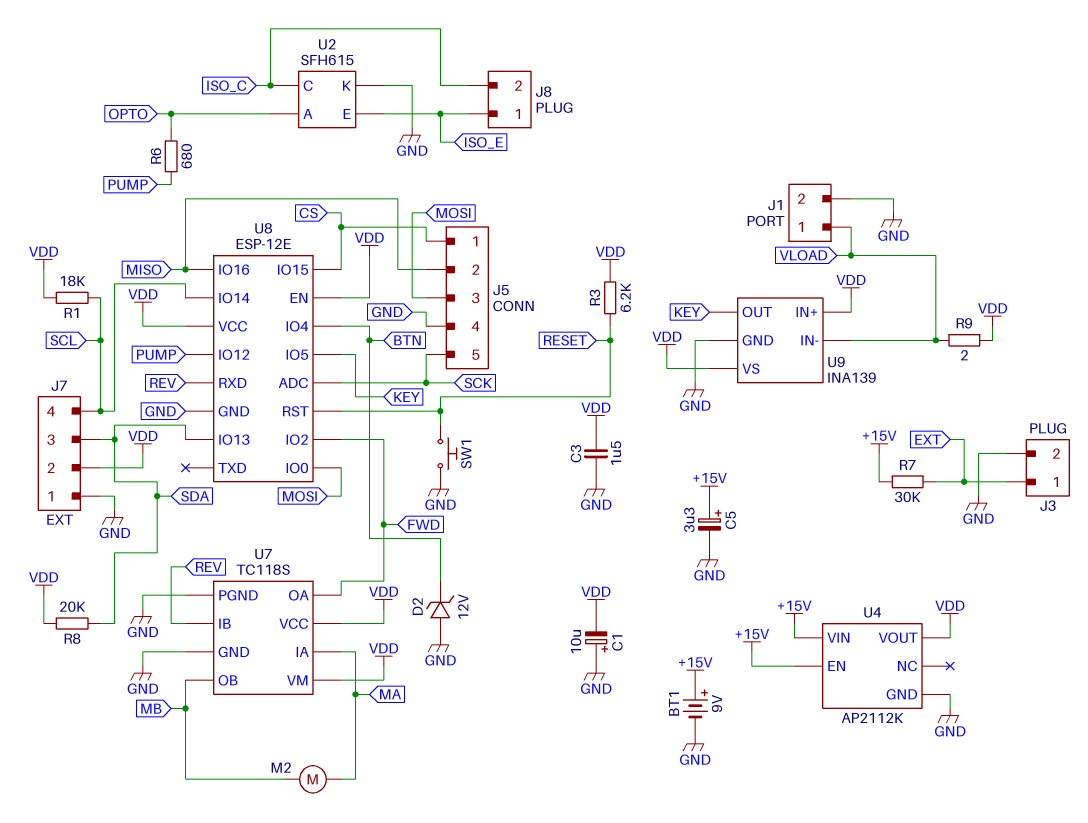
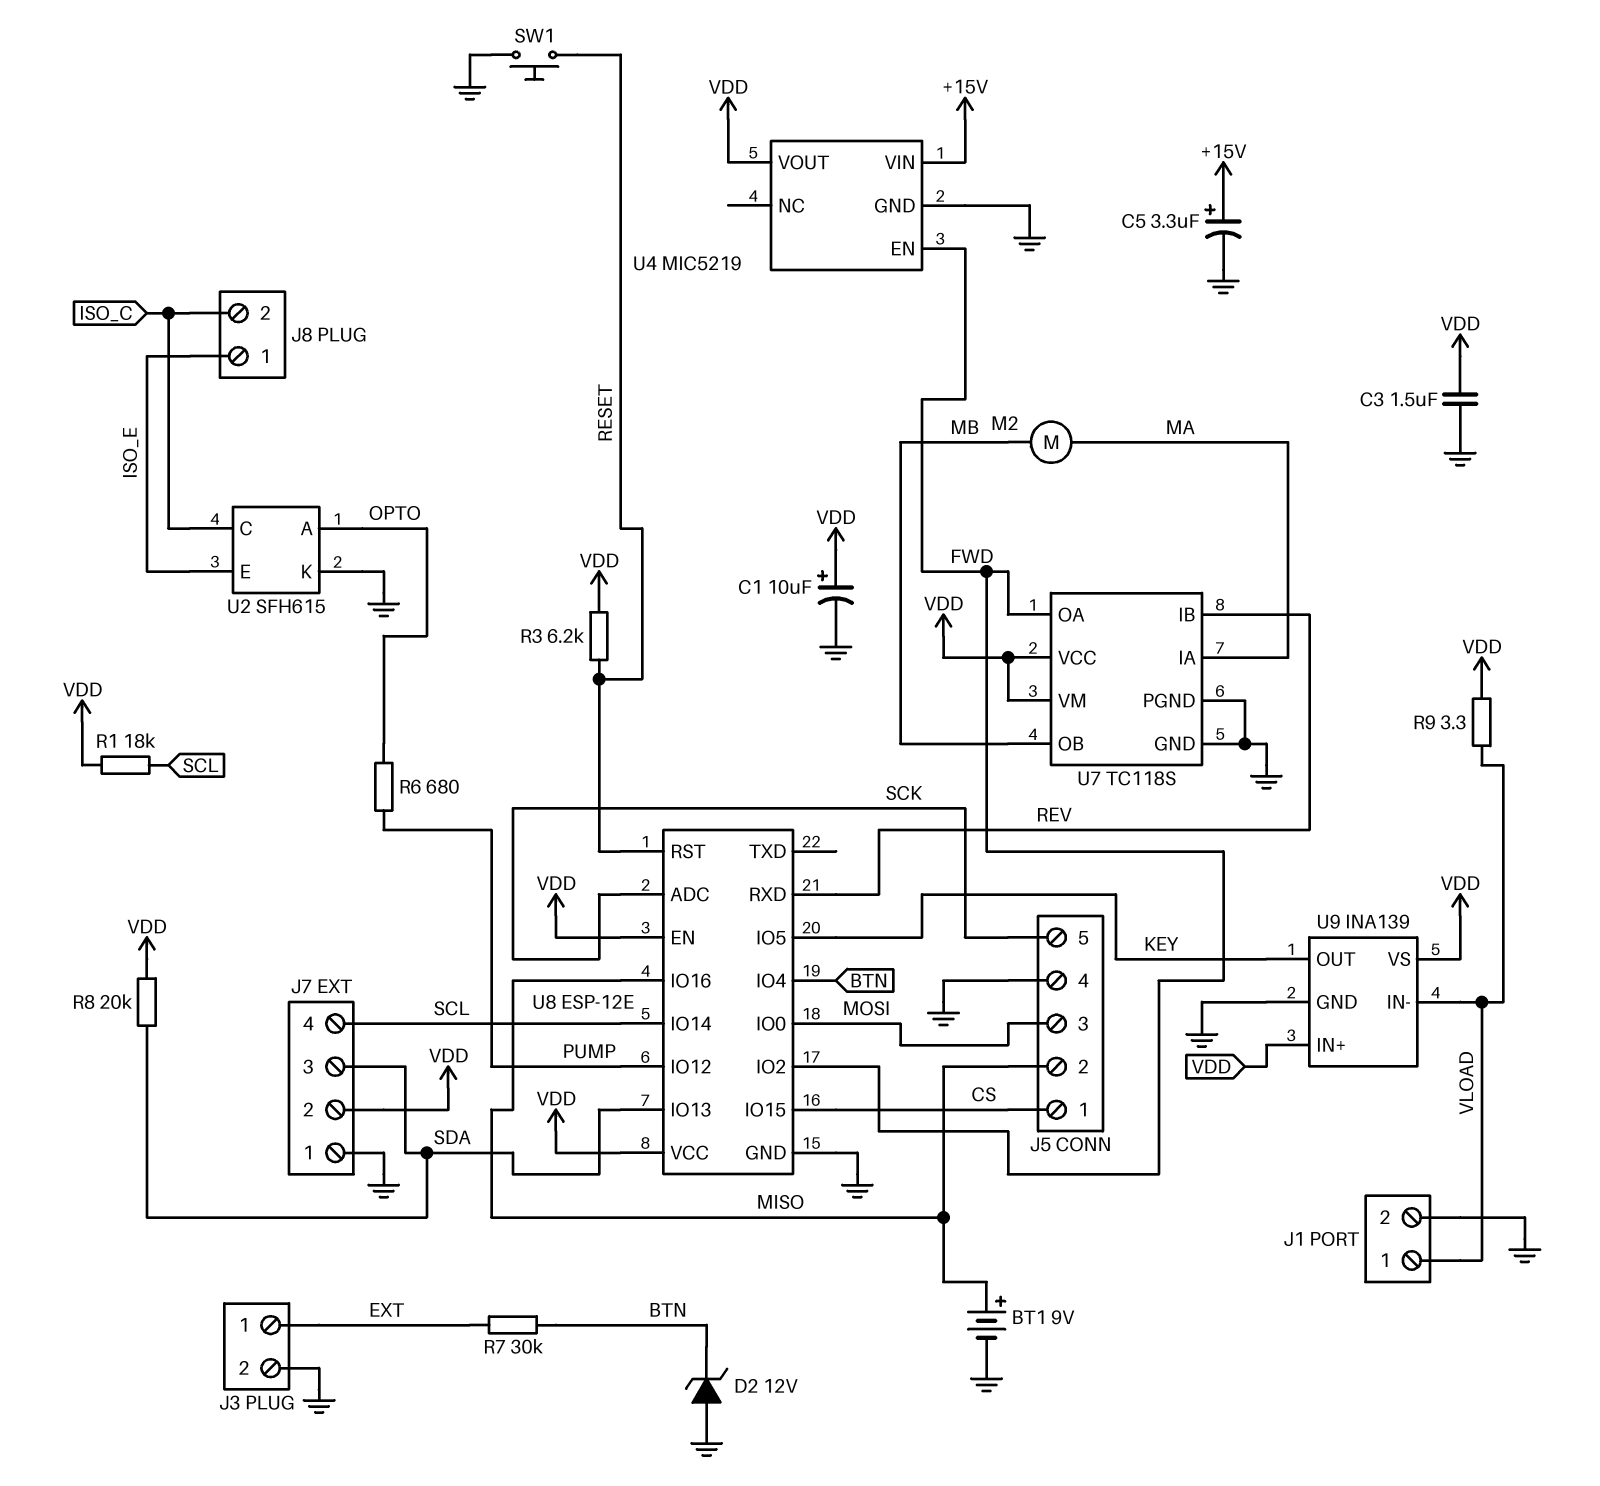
BT1: 9V (plus +15V, minus GND) -> 9V (plus MISO, minus GND)
C1: 10uF (plus GND, minus VDD) -> 10uF (plus VDD, minus GND)
R7: 30k (+15V, EXT) -> 30k (BTN, EXT)
R9: 2 (VDD, VLOAD) -> 3.3 (VDD, VLOAD)
U4: AP2112K -> MIC5219
U4 pin EN: +15V -> FWD

